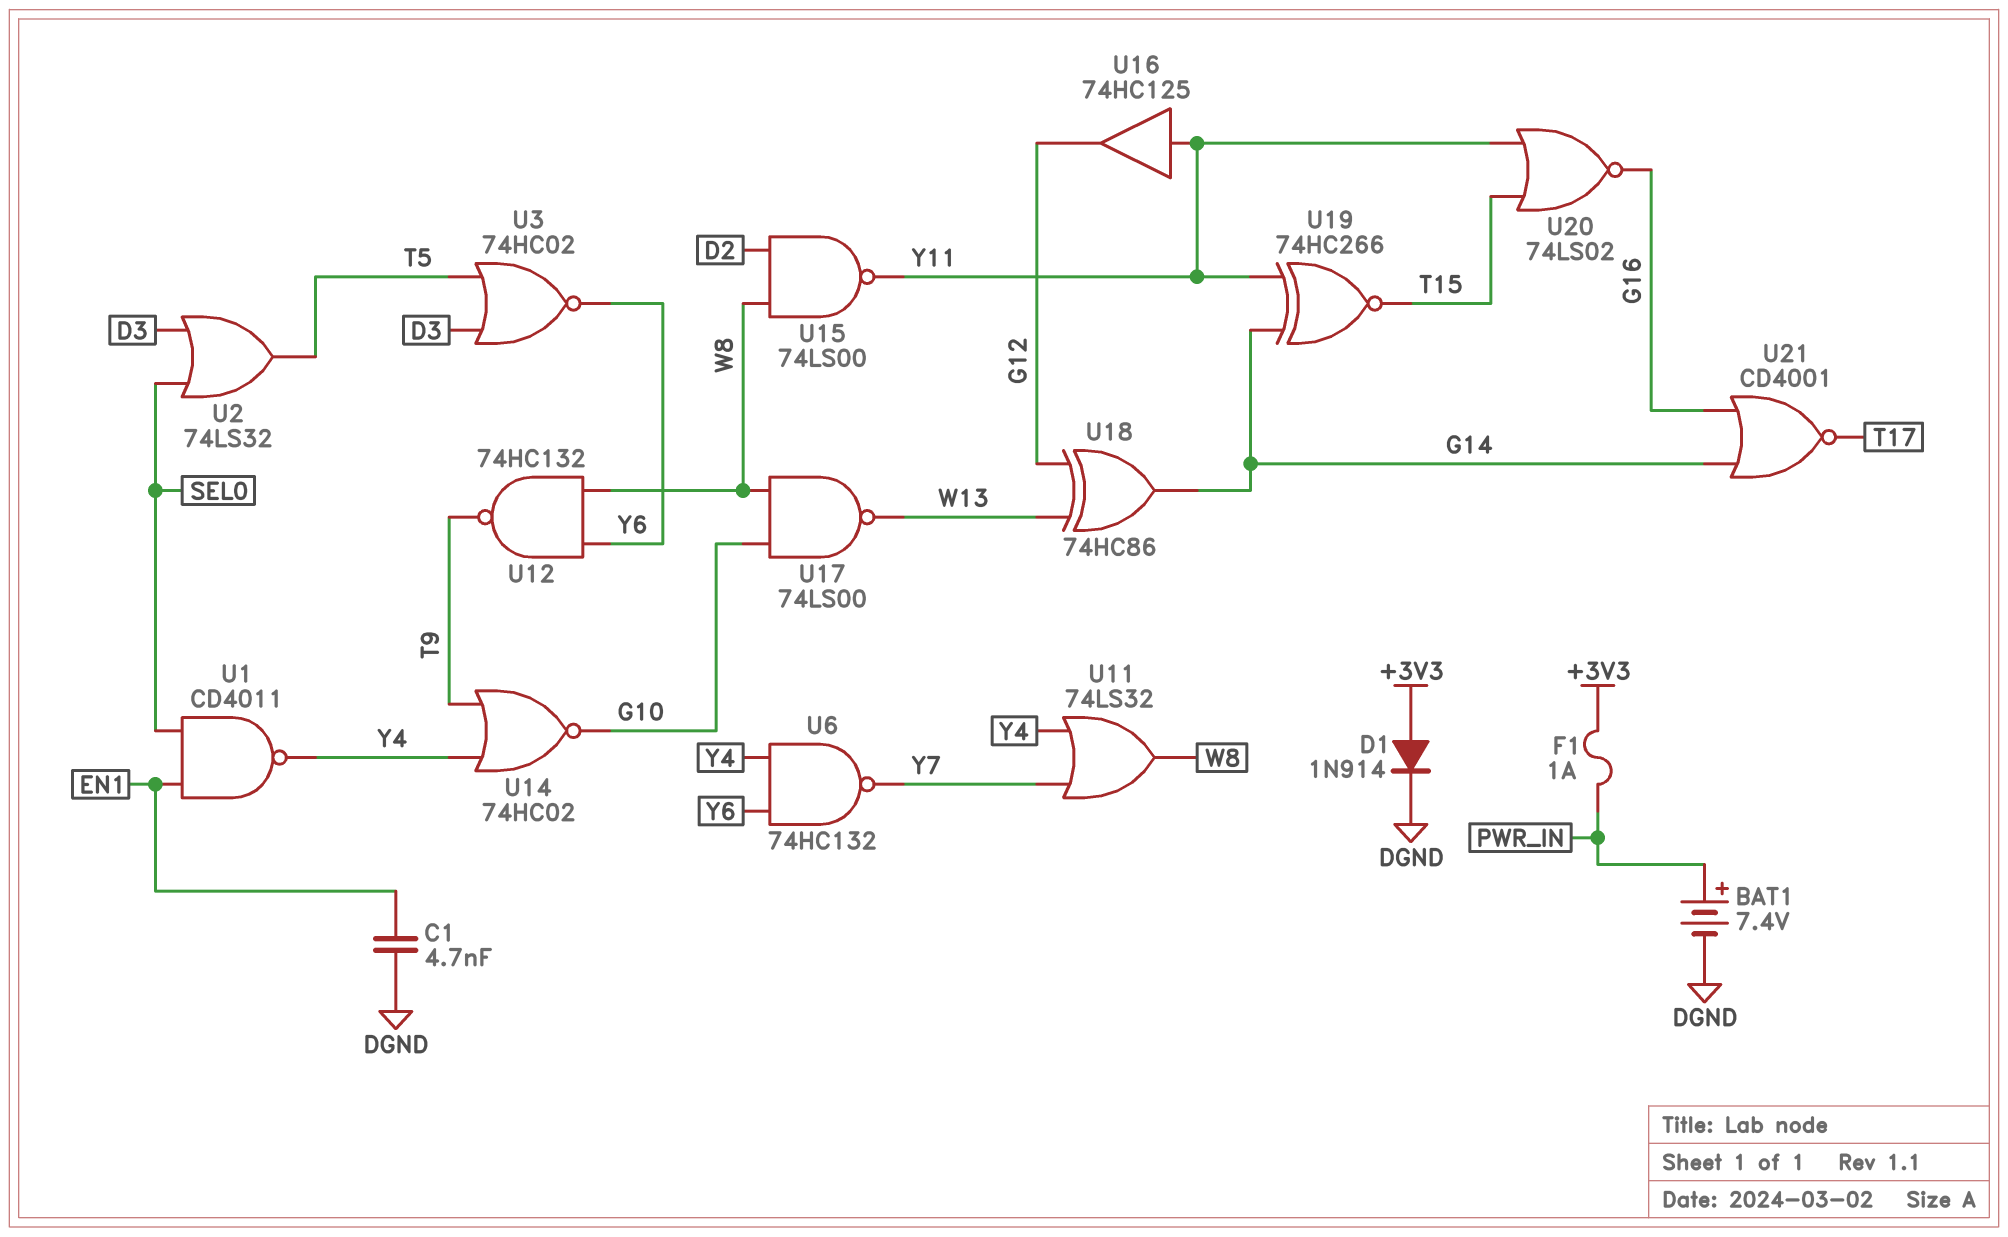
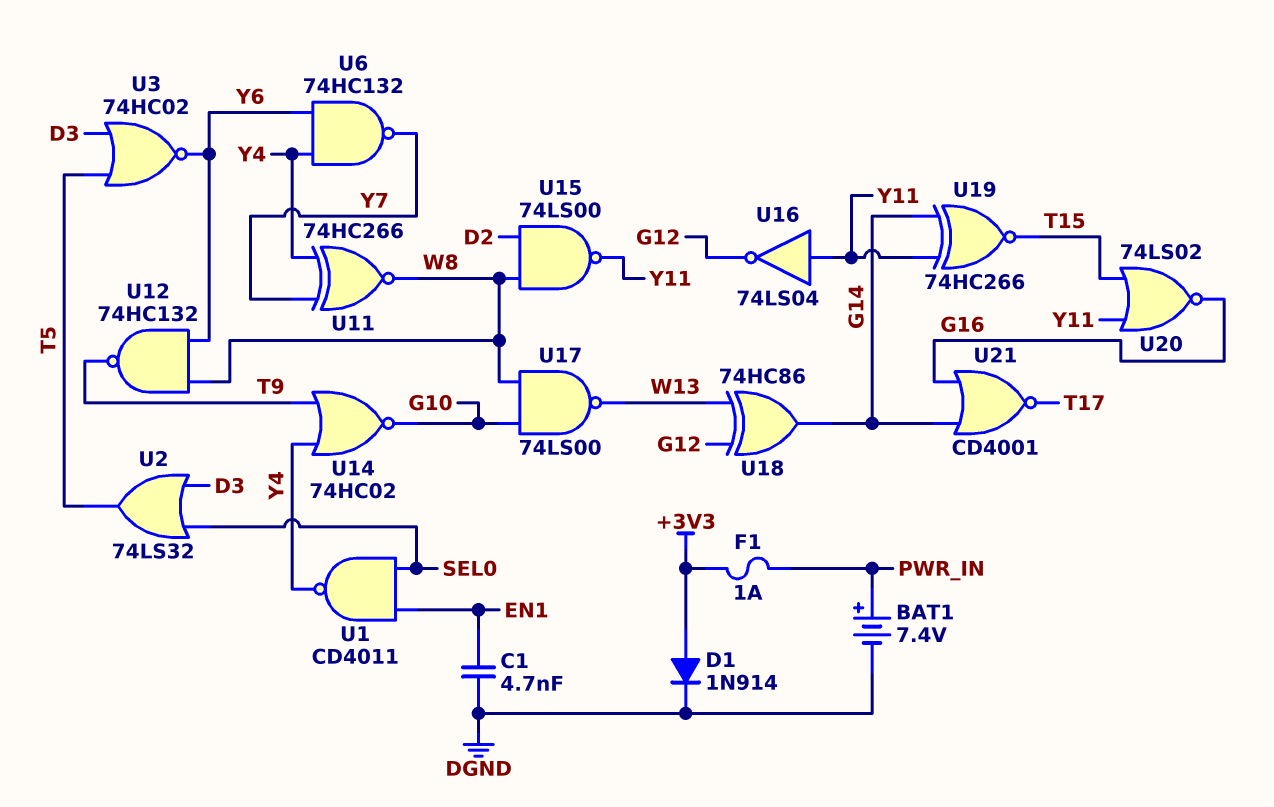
U11: OR 74LS32 (in Y4, in Y7, out W8) -> XNOR 74HC266 (in Y4, in Y7, out W8)
U16: buffer 74HC125 (in Y11, out G12) -> NOT 74LS04 (in Y11, out G12)

